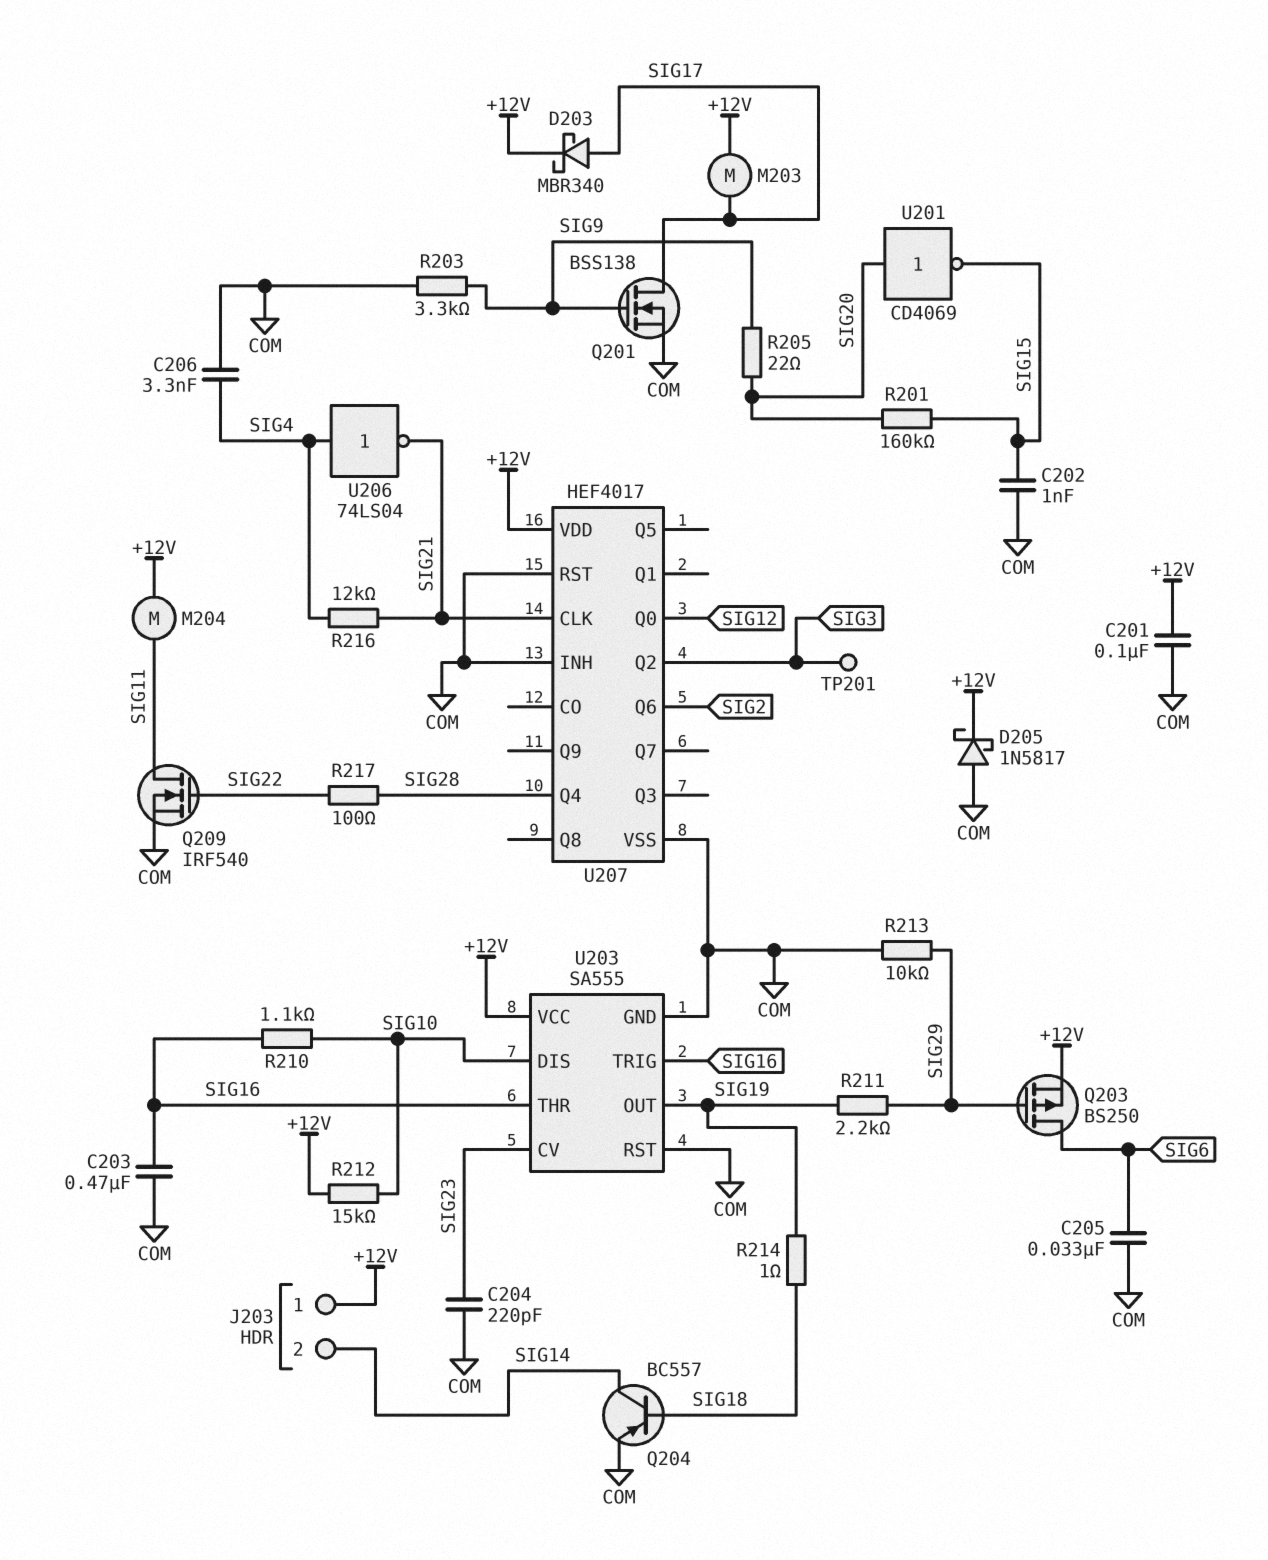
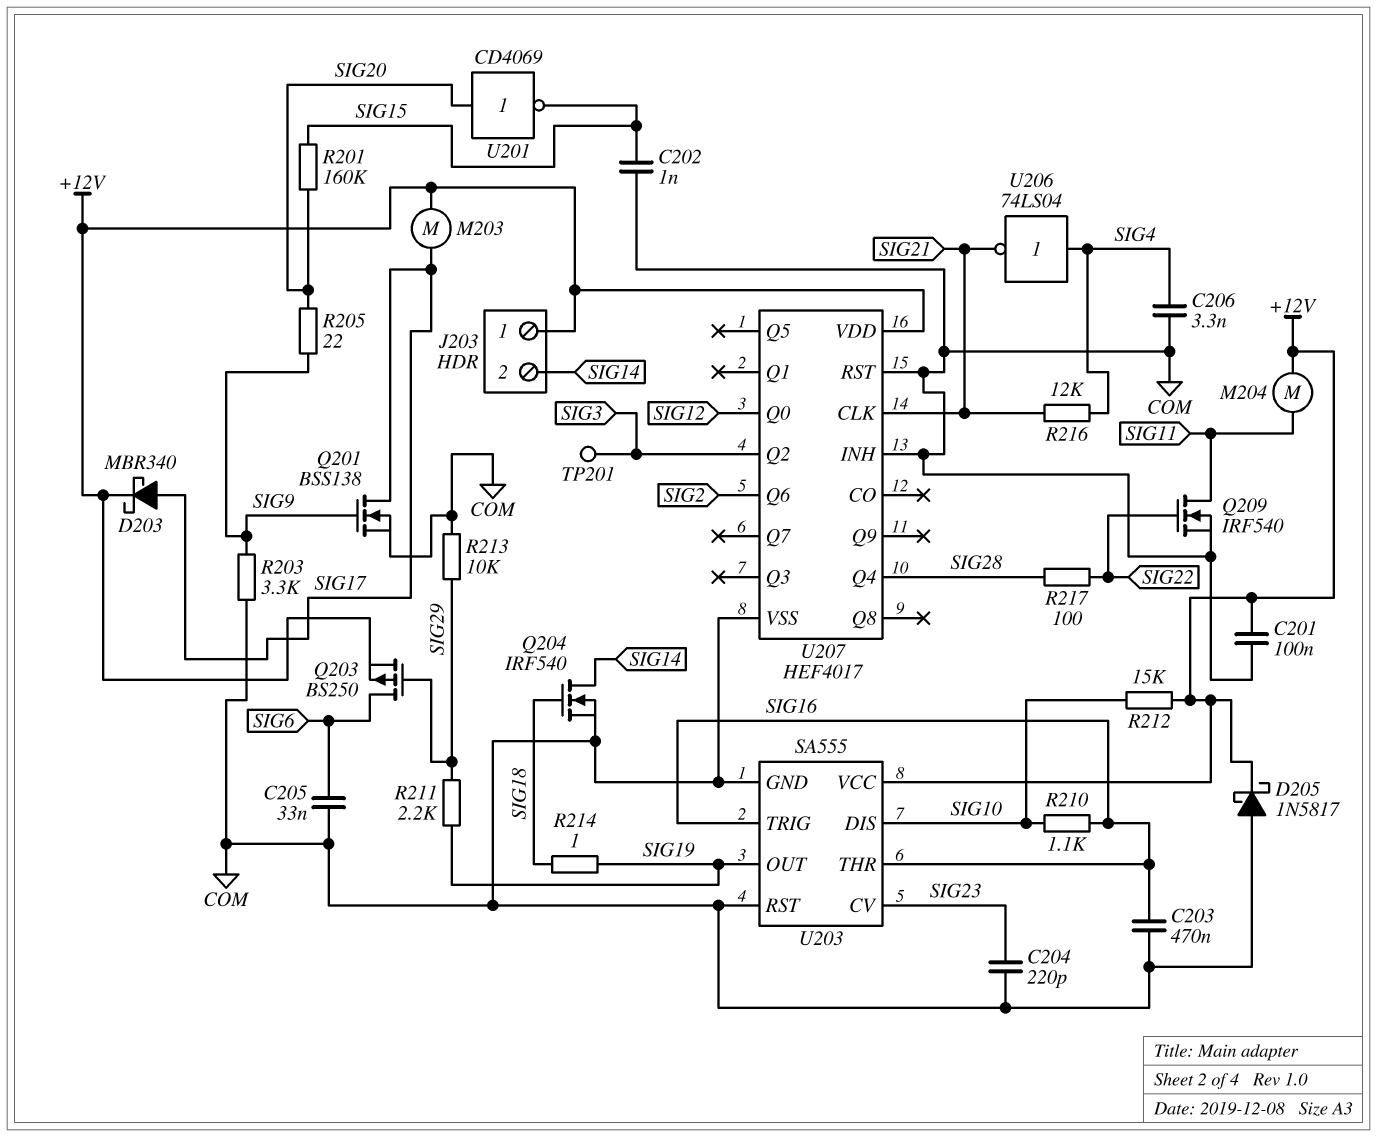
Q204: PNP BC557 (B SIG18, C SIG14, E COM) -> NMOS IRF540 (G SIG18, D SIG14, S COM)

